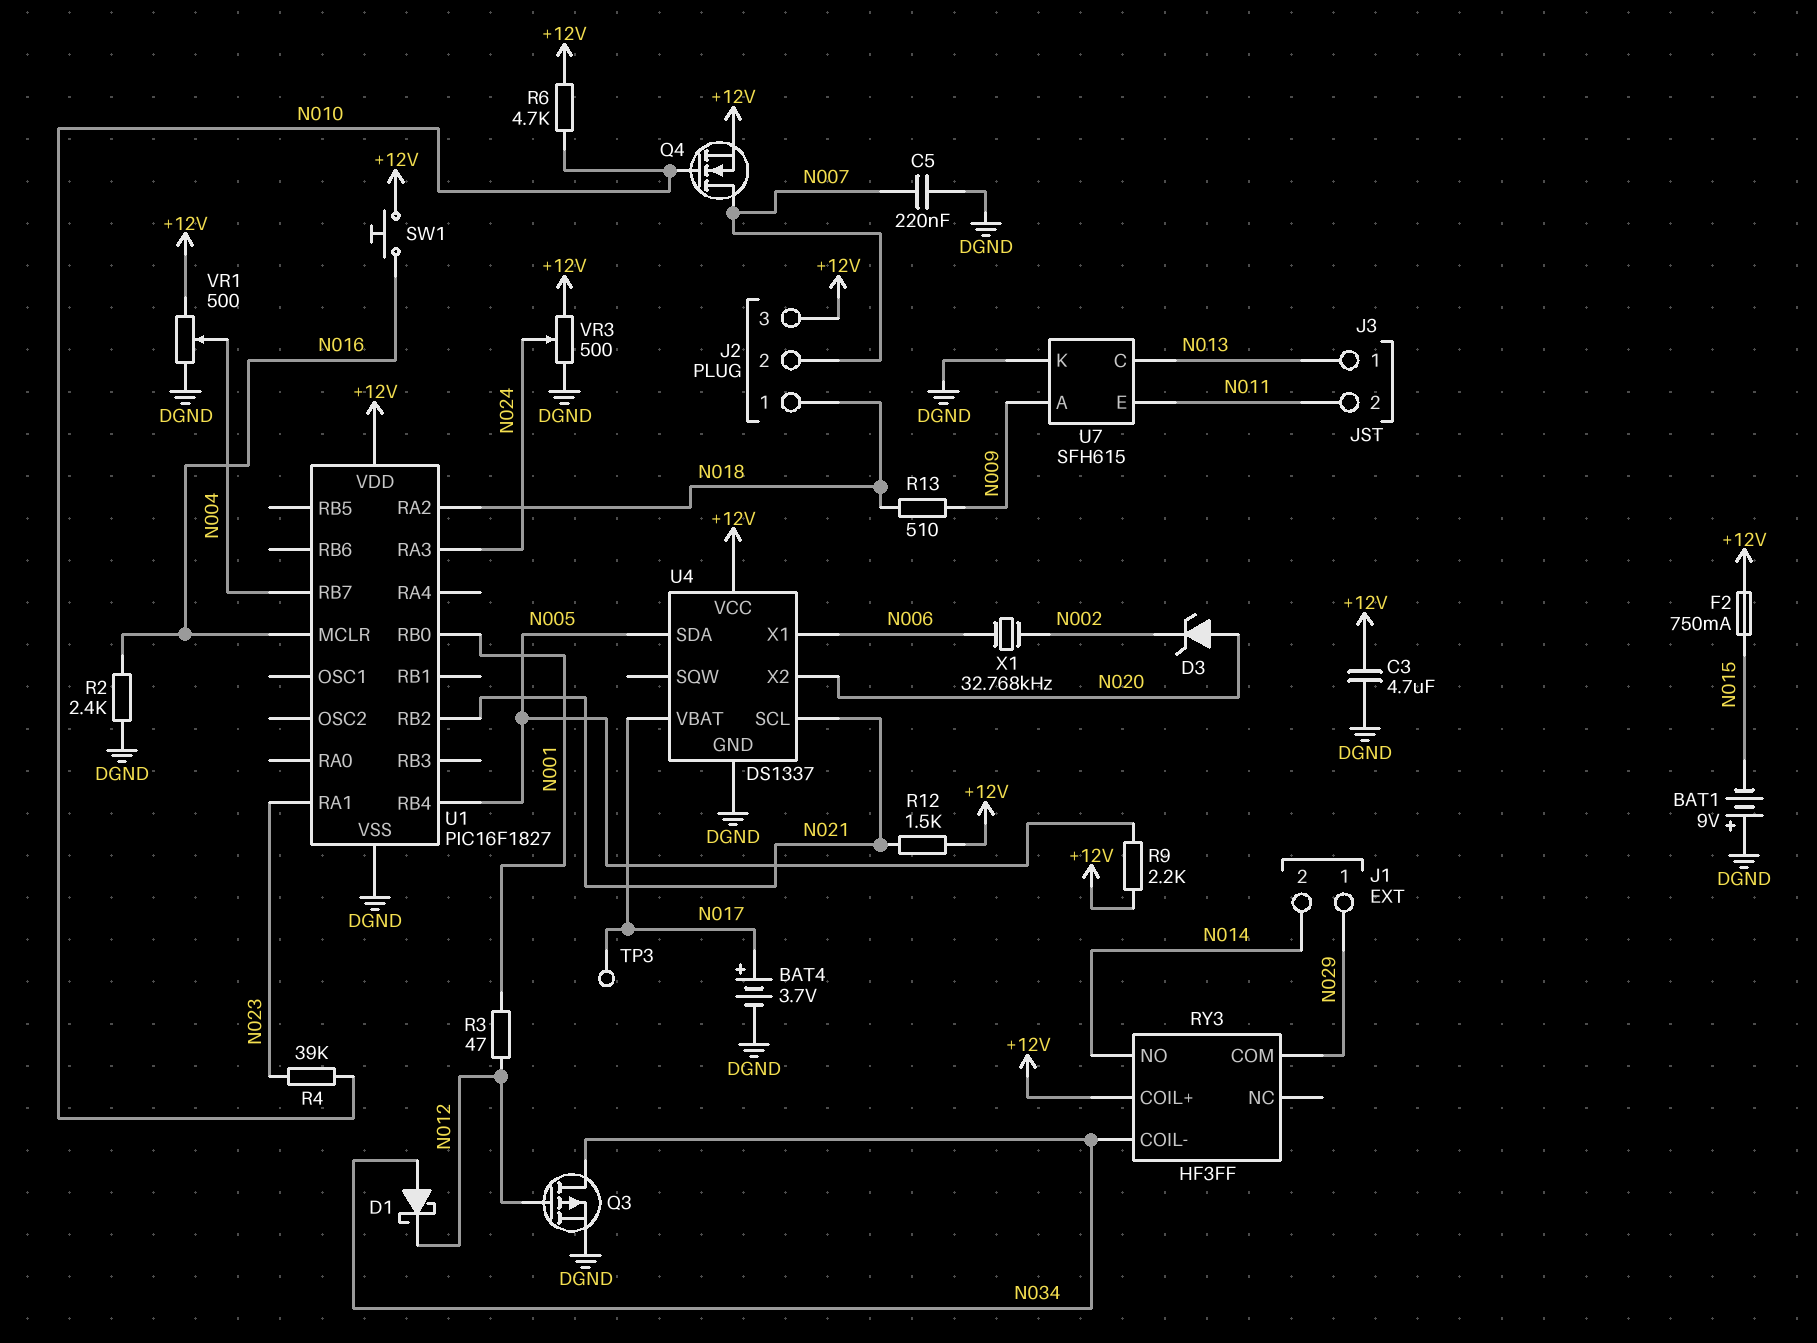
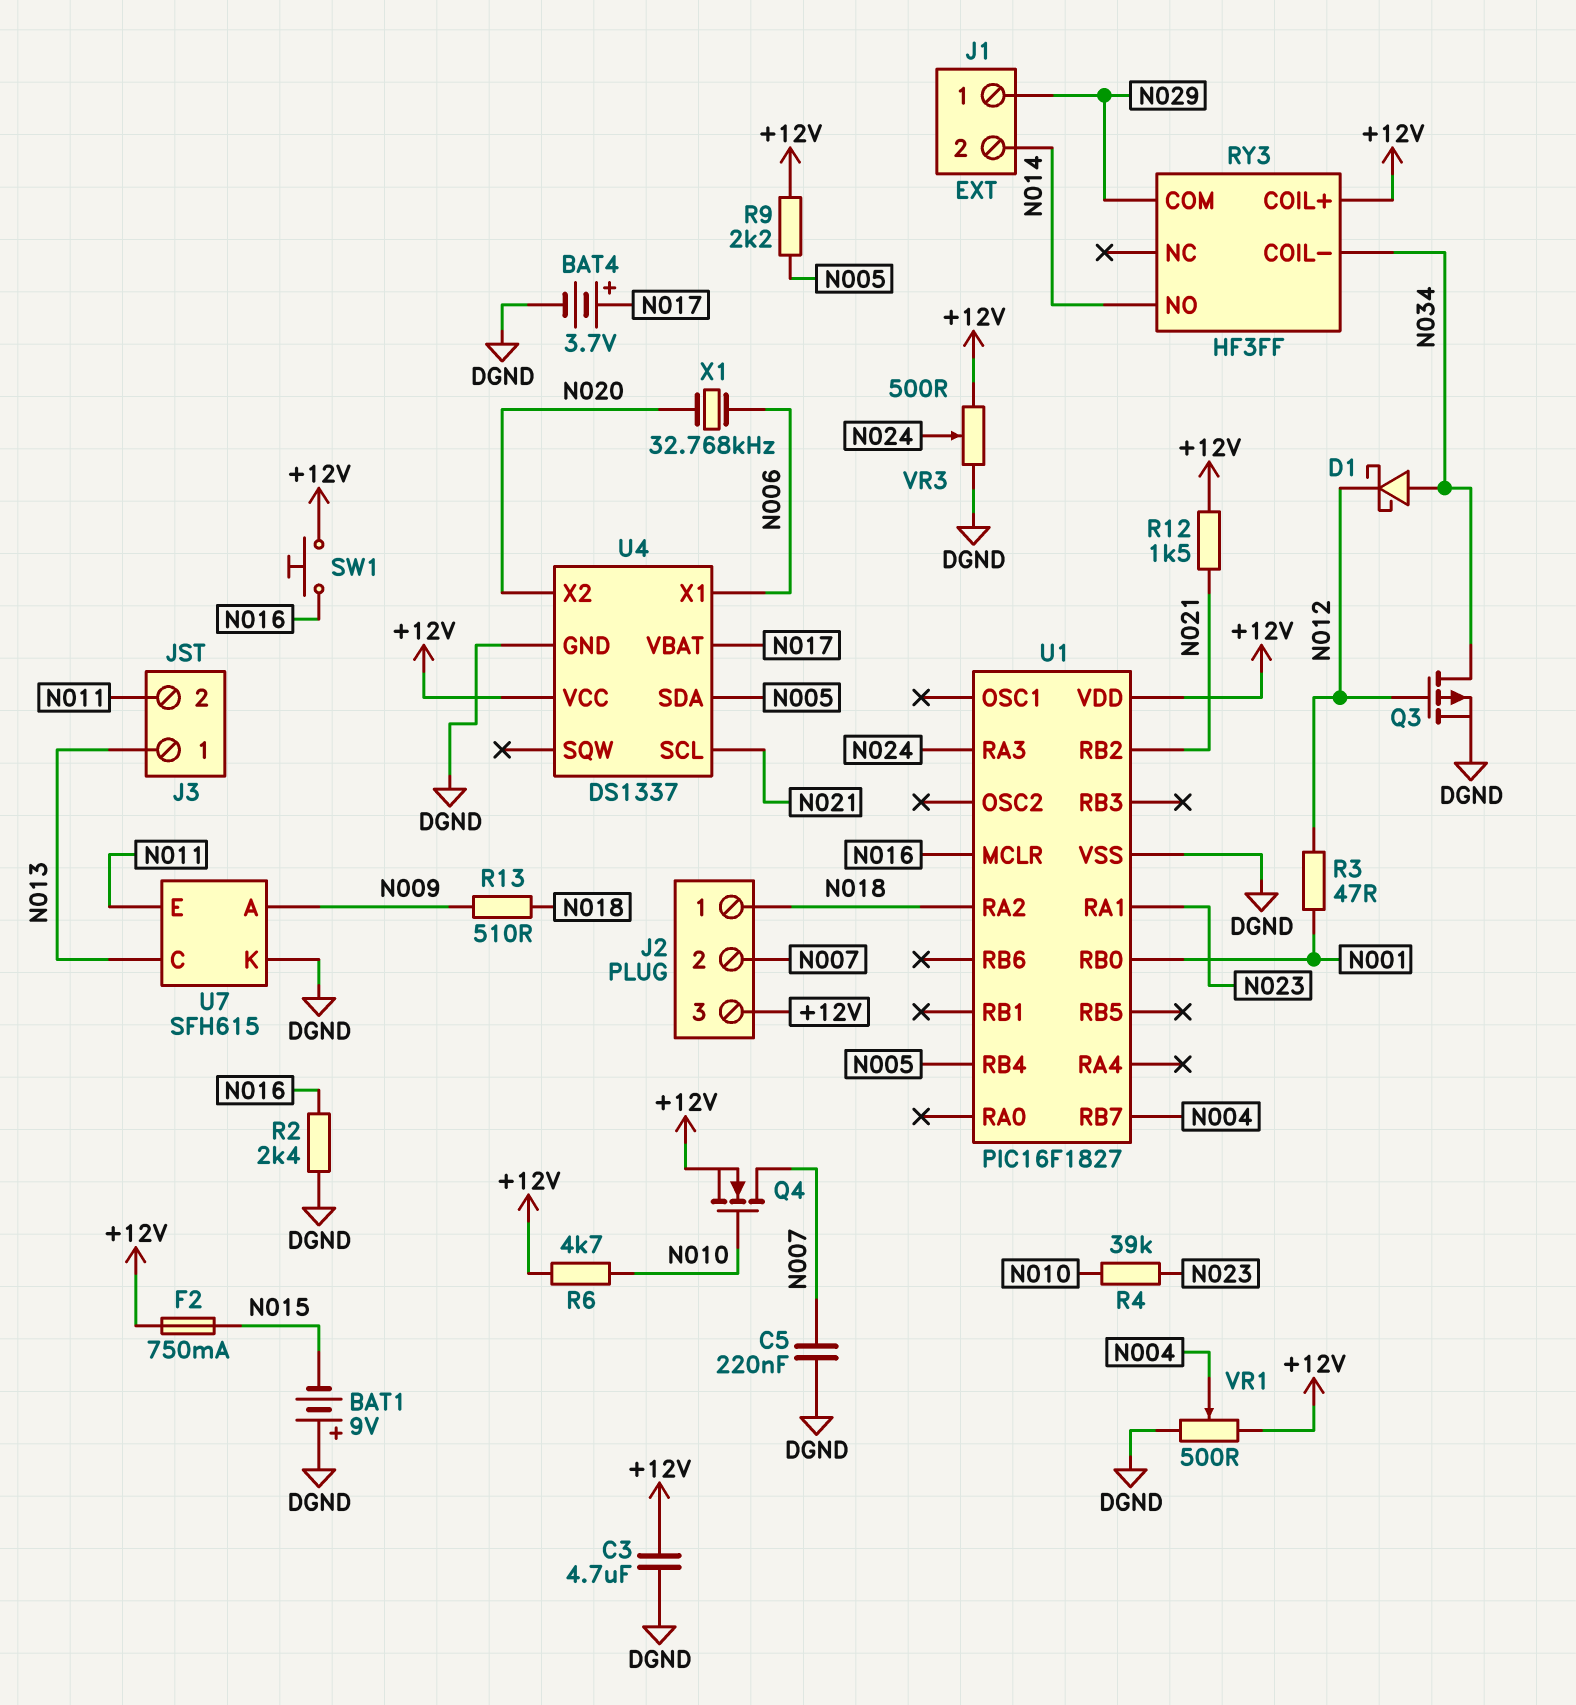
D3: zener (A N020, K N002) -> none
TP3: test point (N017) -> none
X1: 32.768kHz (N002, N006) -> 32.768kHz (N006, N020)

